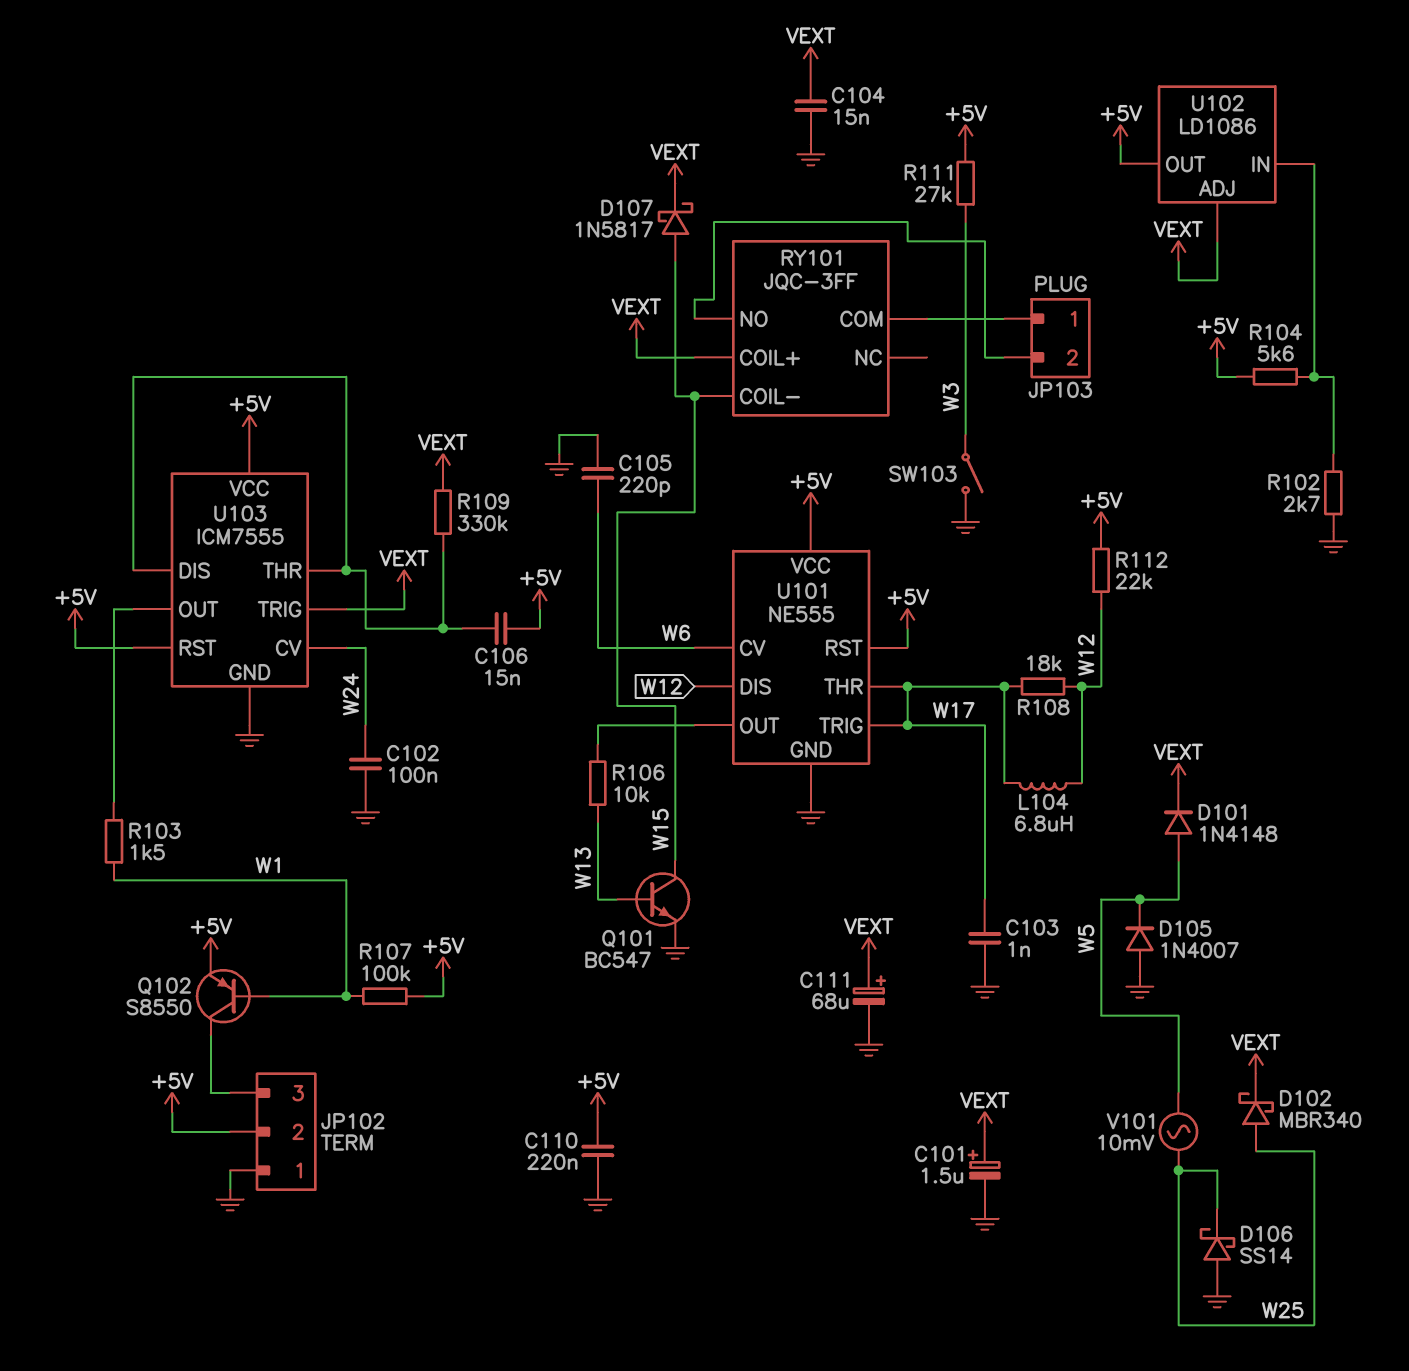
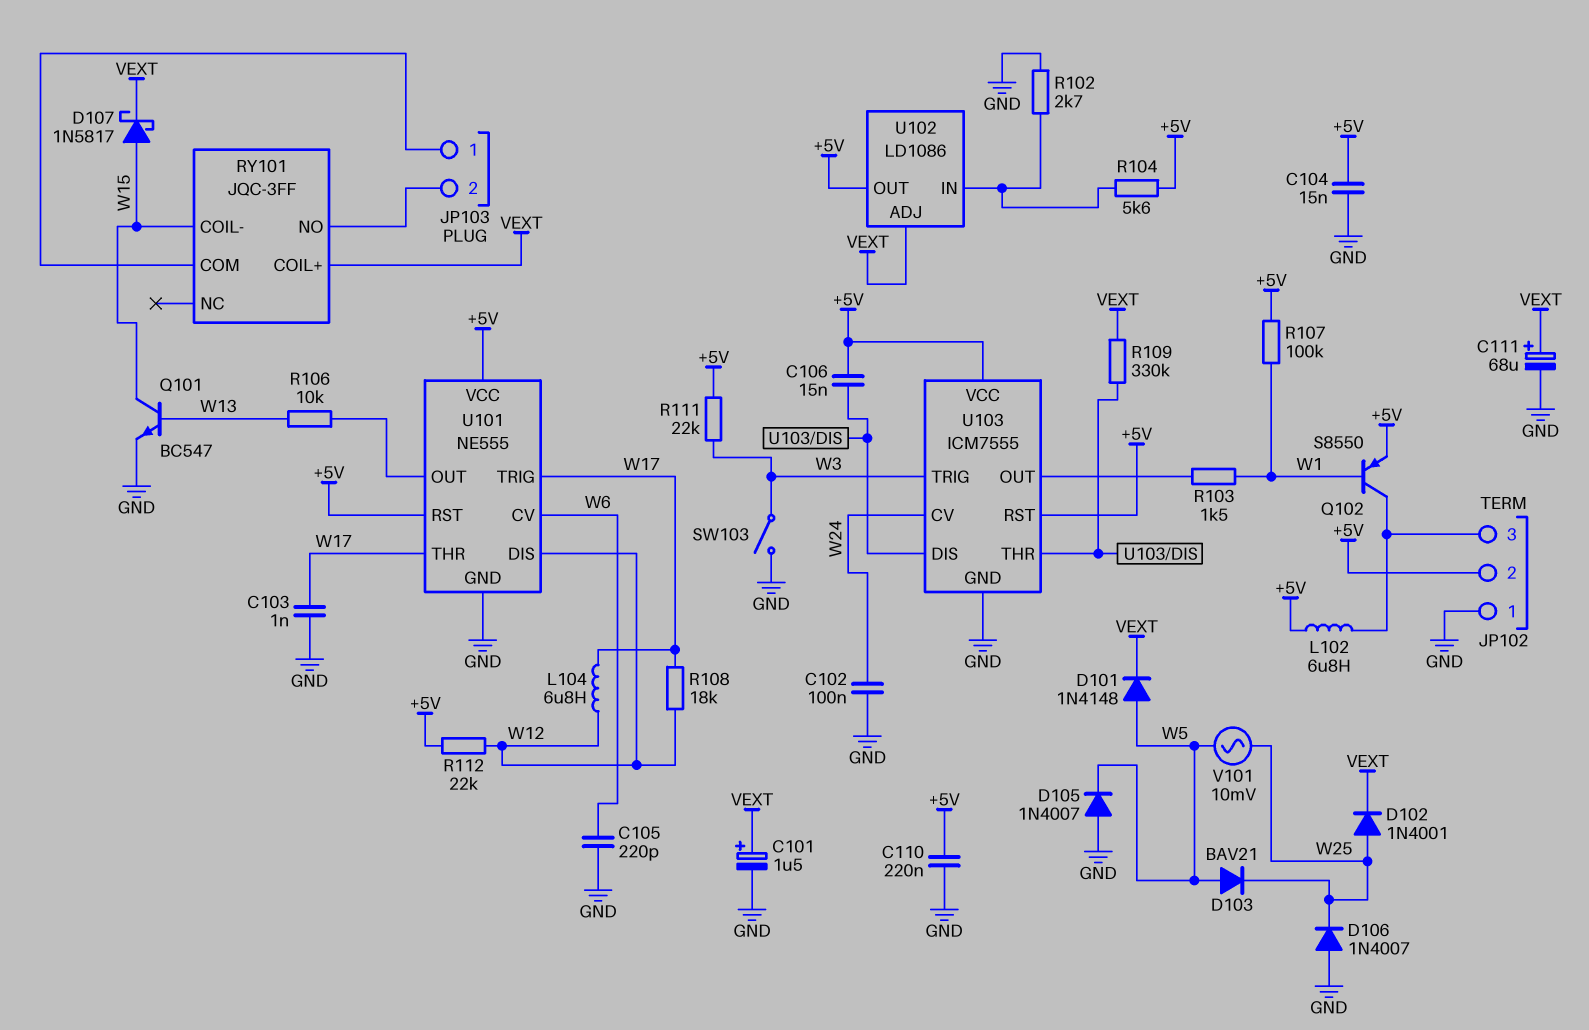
C104: 15nF (GND, VEXT) -> 15nF (+5V, GND)
D102: schottky MBR340 (A W25, K VEXT) -> diode 1N4001 (A W25, K VEXT)
D103: none -> diode BAV21 (A W5, K W25)
D106: schottky SS14 (A GND, K W25) -> diode 1N4007 (A GND, K W25)
L102: none -> 6.8uH (+5V, JP102/3)
R111: 27k (+5V, W3) -> 22k (+5V, W3)
U103 pin TRIG: VEXT -> W3

